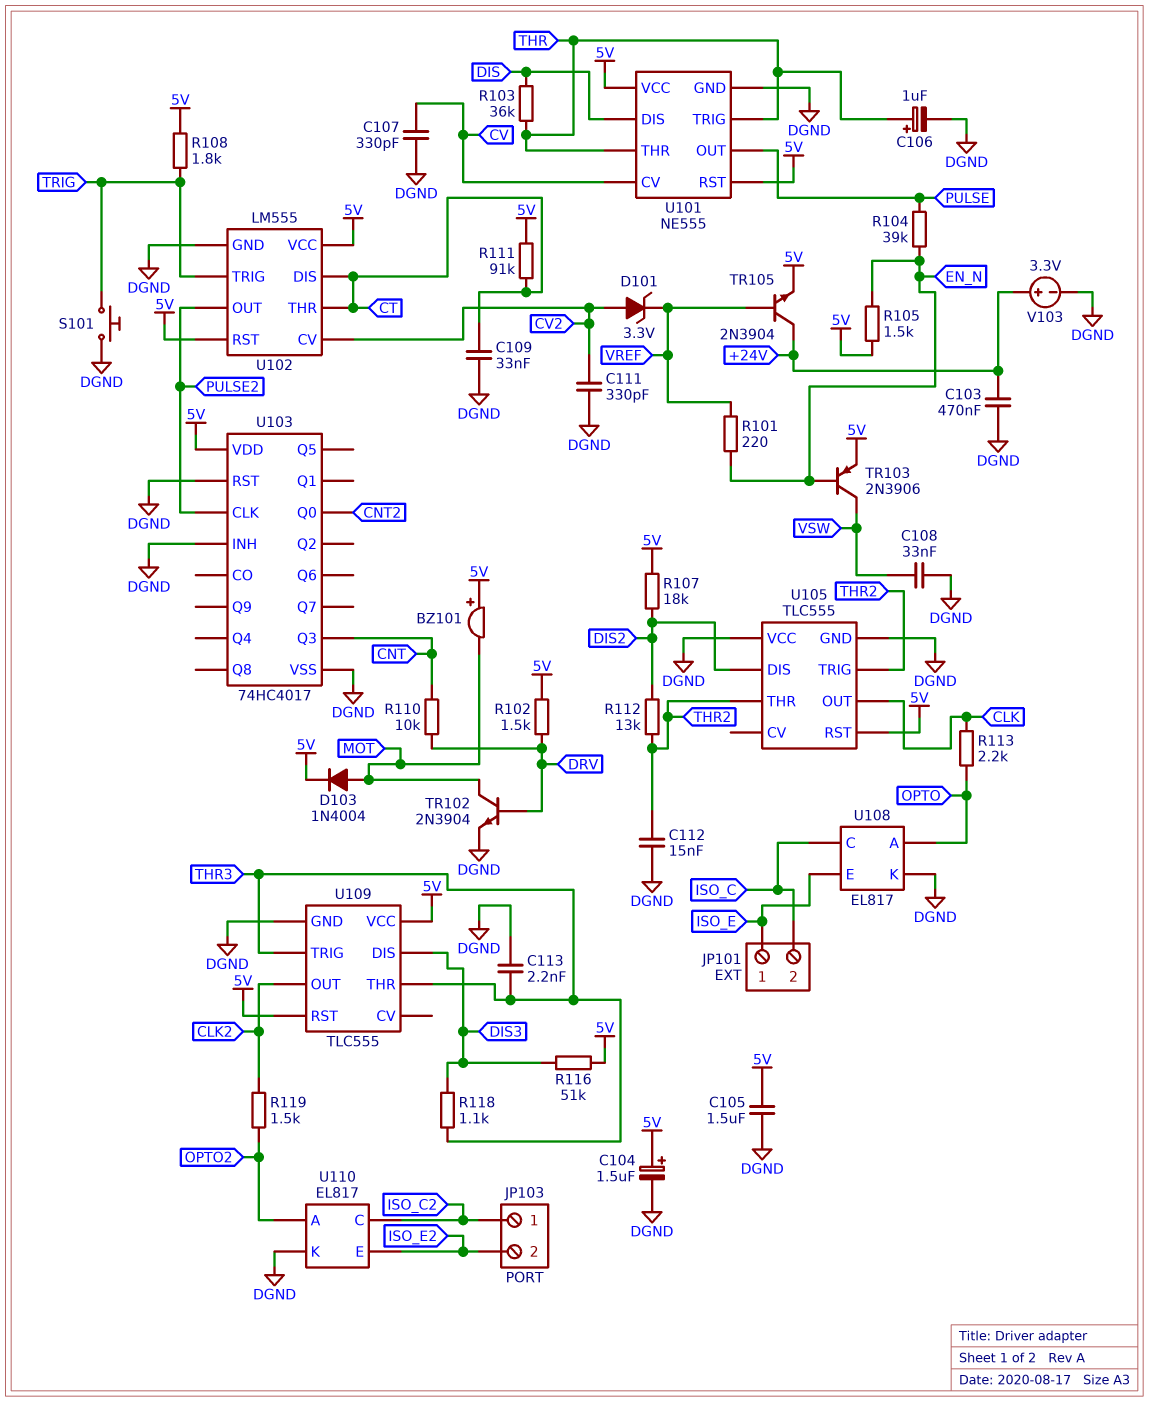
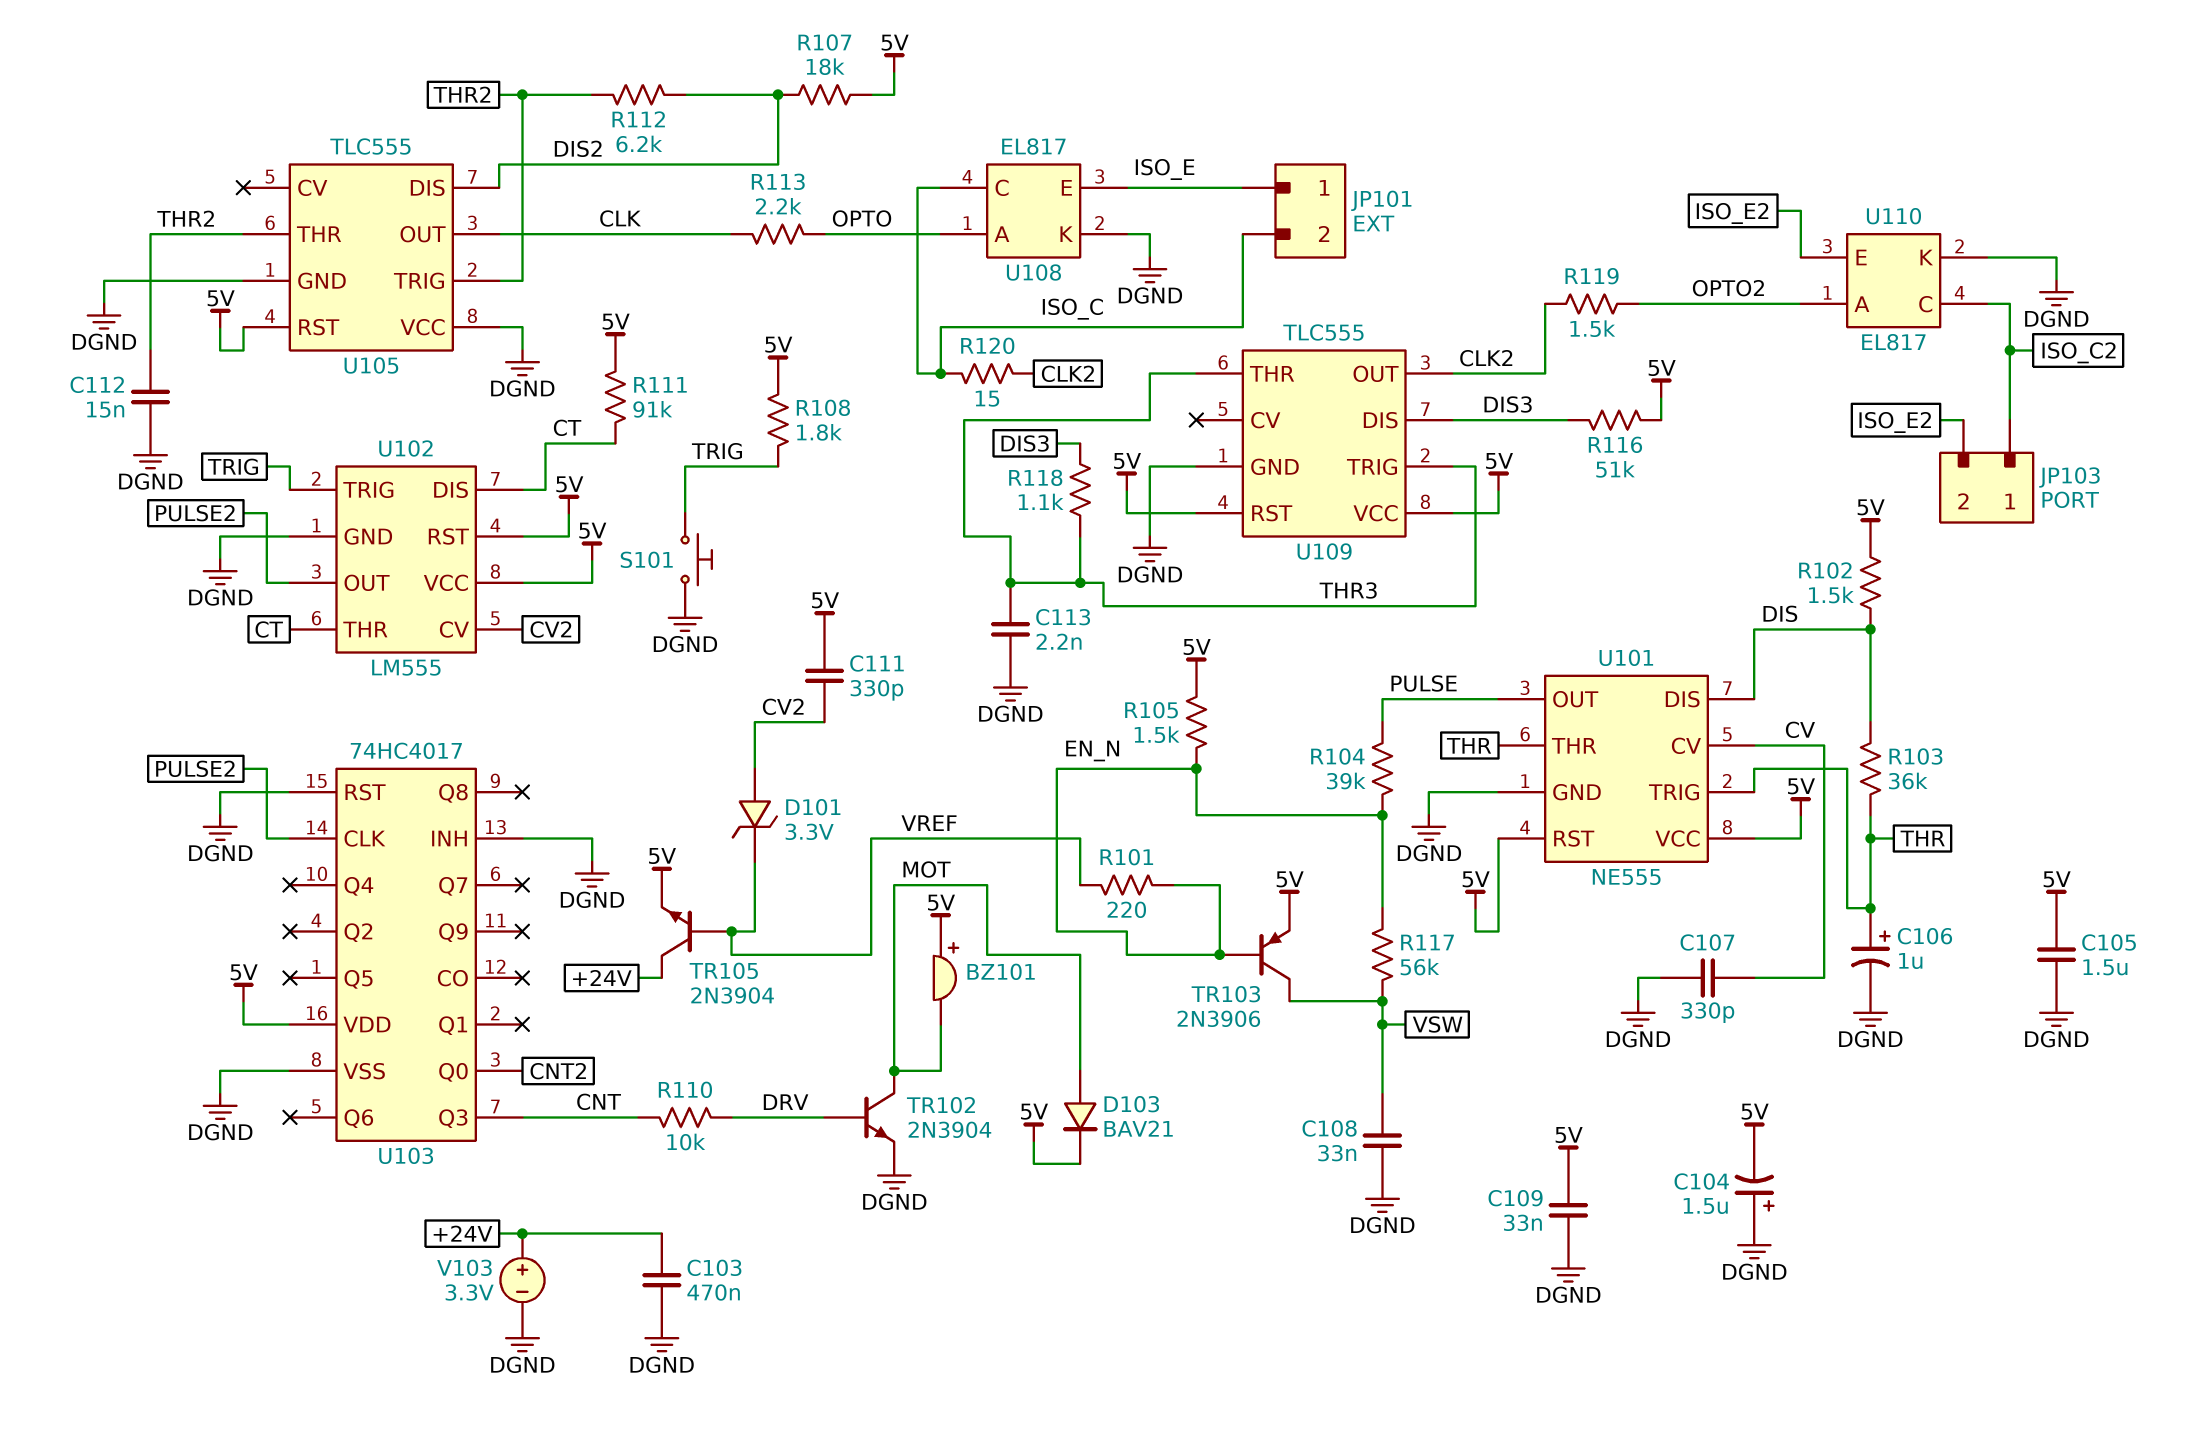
C104: 1.5uF (plus 5V, minus DGND) -> 1.5uF (plus DGND, minus 5V)
C109: 33nF (CT, DGND) -> 33nF (5V, DGND)
C111: 330pF (CV2, DGND) -> 330pF (5V, CV2)
D103: diode 1N4004 (A MOT, K 5V) -> diode BAV21 (A MOT, K 5V)
R102: 1.5k (5V, DRV) -> 1.5k (5V, DIS)
R112: 13k (DIS2, THR2) -> 6.2k (DIS2, THR2)
R117: none -> 56k (EN_N, VSW)
R120: none -> 15 (CLK2, ISO_C)

